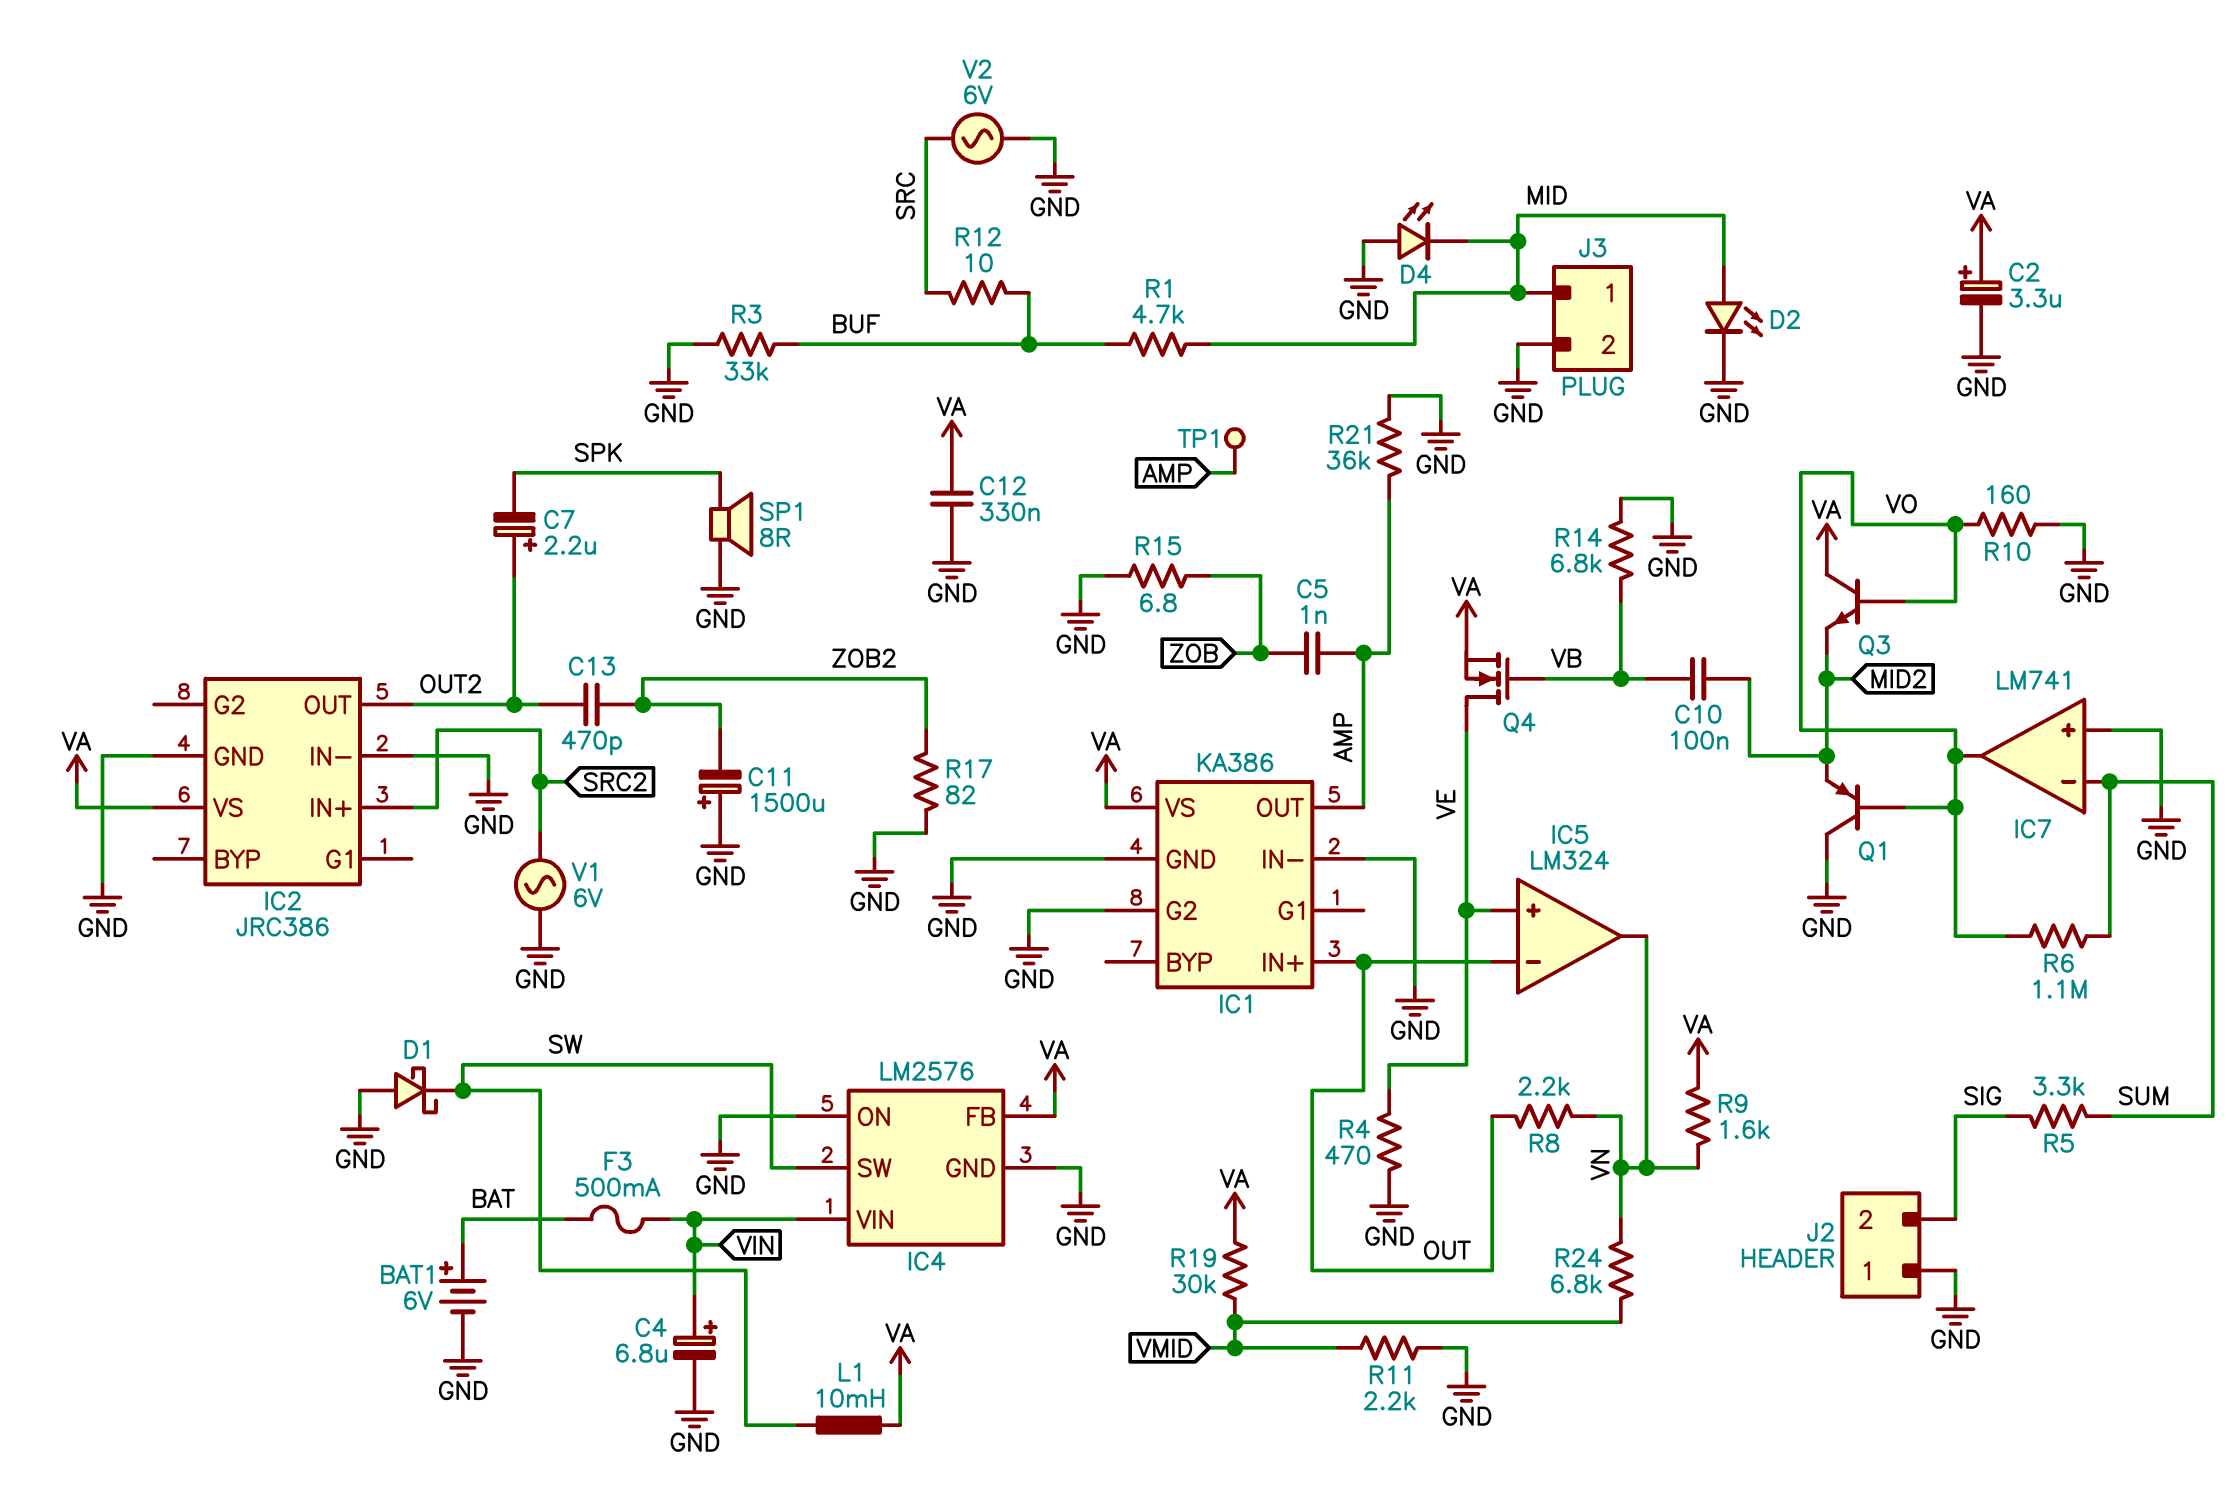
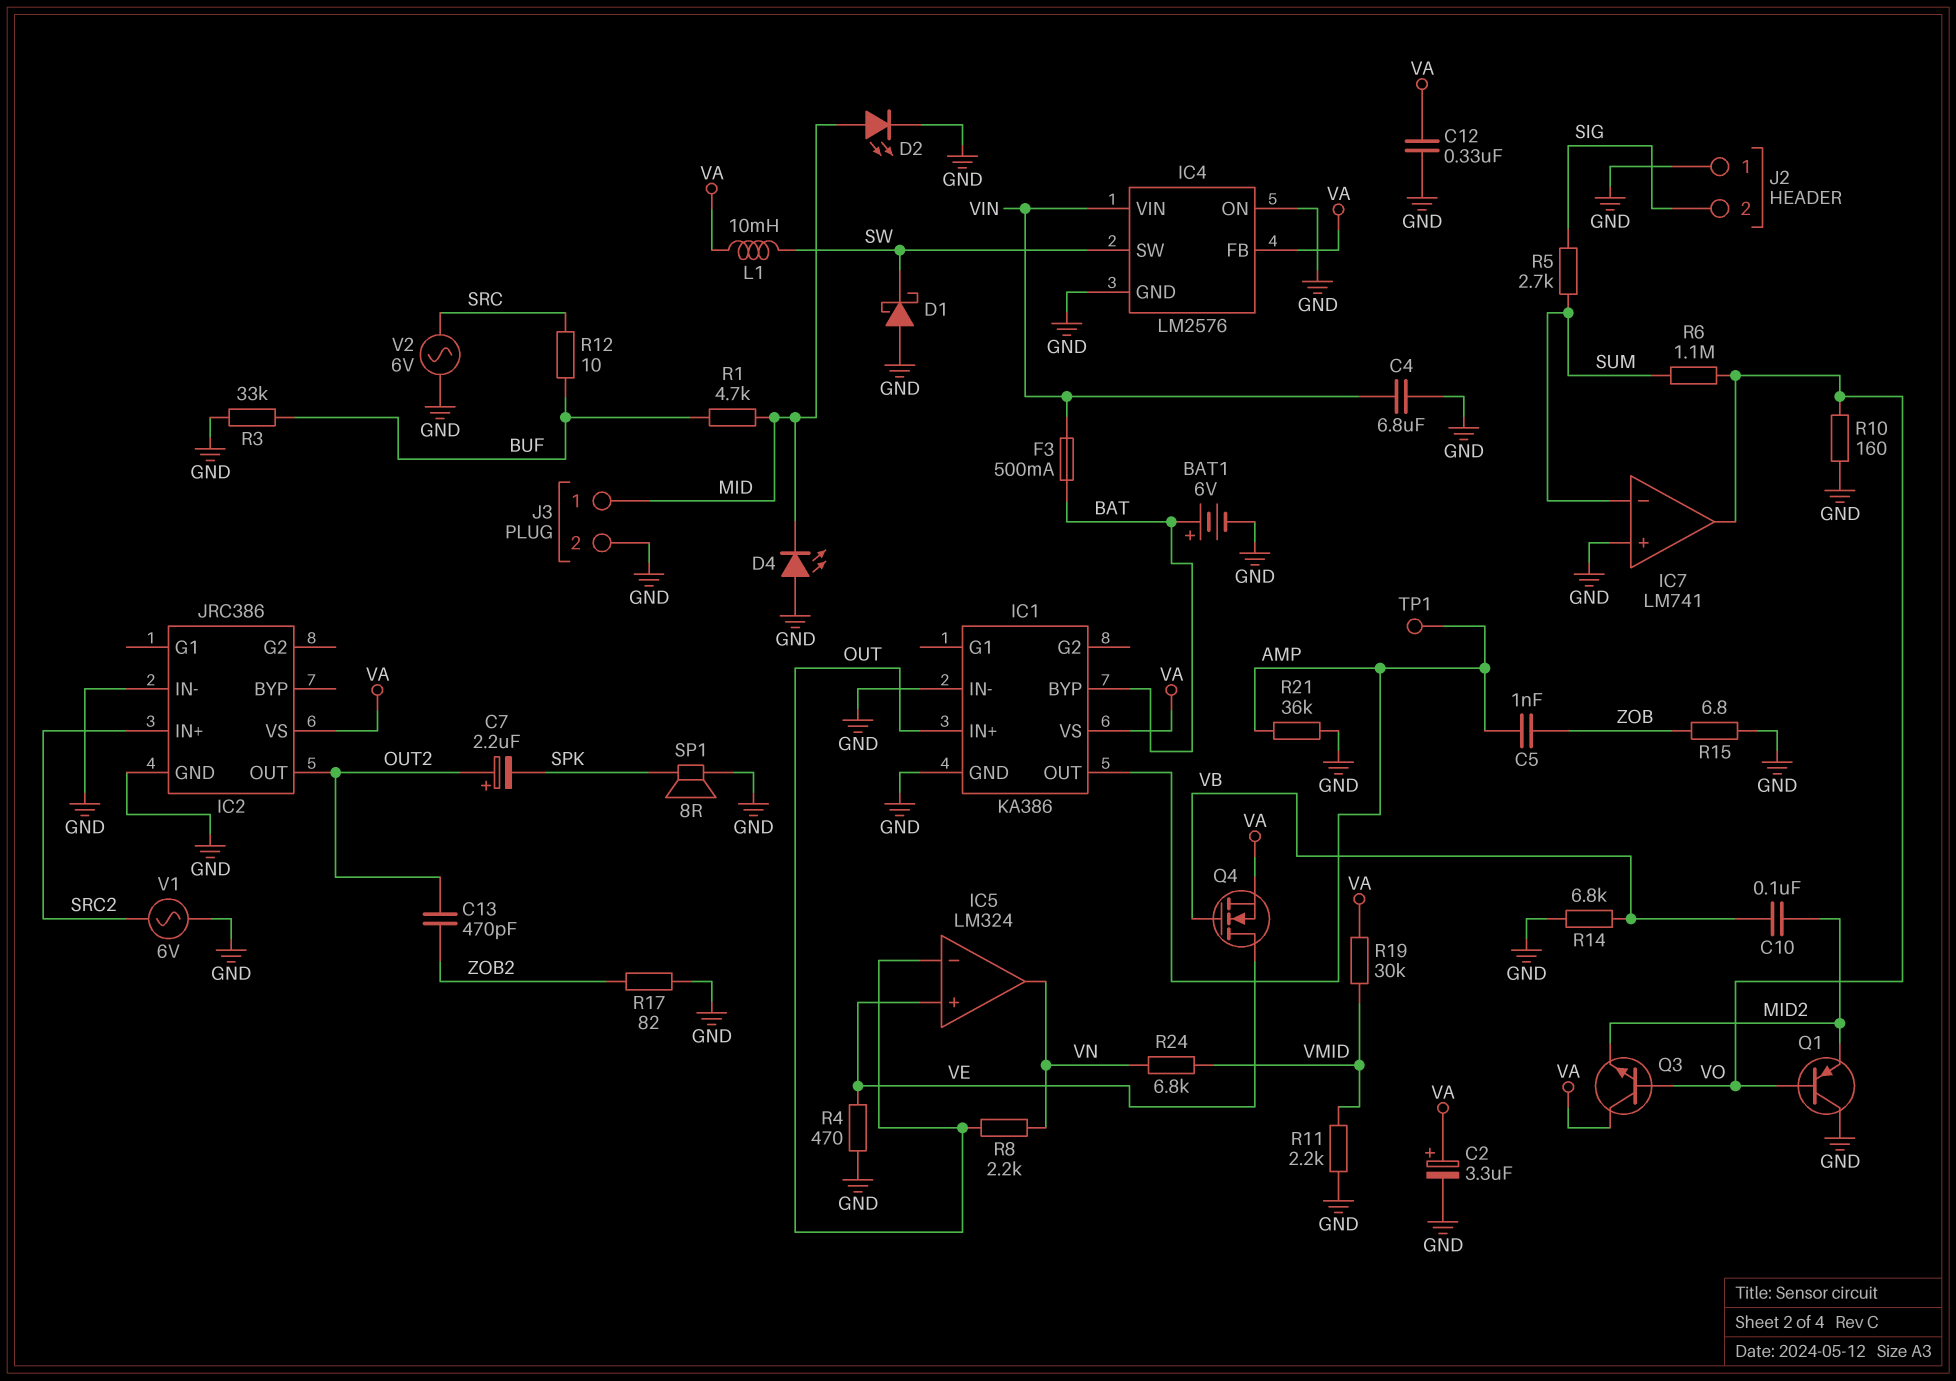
C4: 6.8uF (plus VIN, minus GND) -> 6.8uF (GND, VIN)
C11: 1500uF (plus GND, minus ZOB2) -> none
IC1 pin BYP: none -> BAT
IC1 pin G2: GND -> none
R5: 3.3k (SIG, SUM) -> 2.7k (SIG, SUM)
R9: 1.6k (VA, VN) -> none

